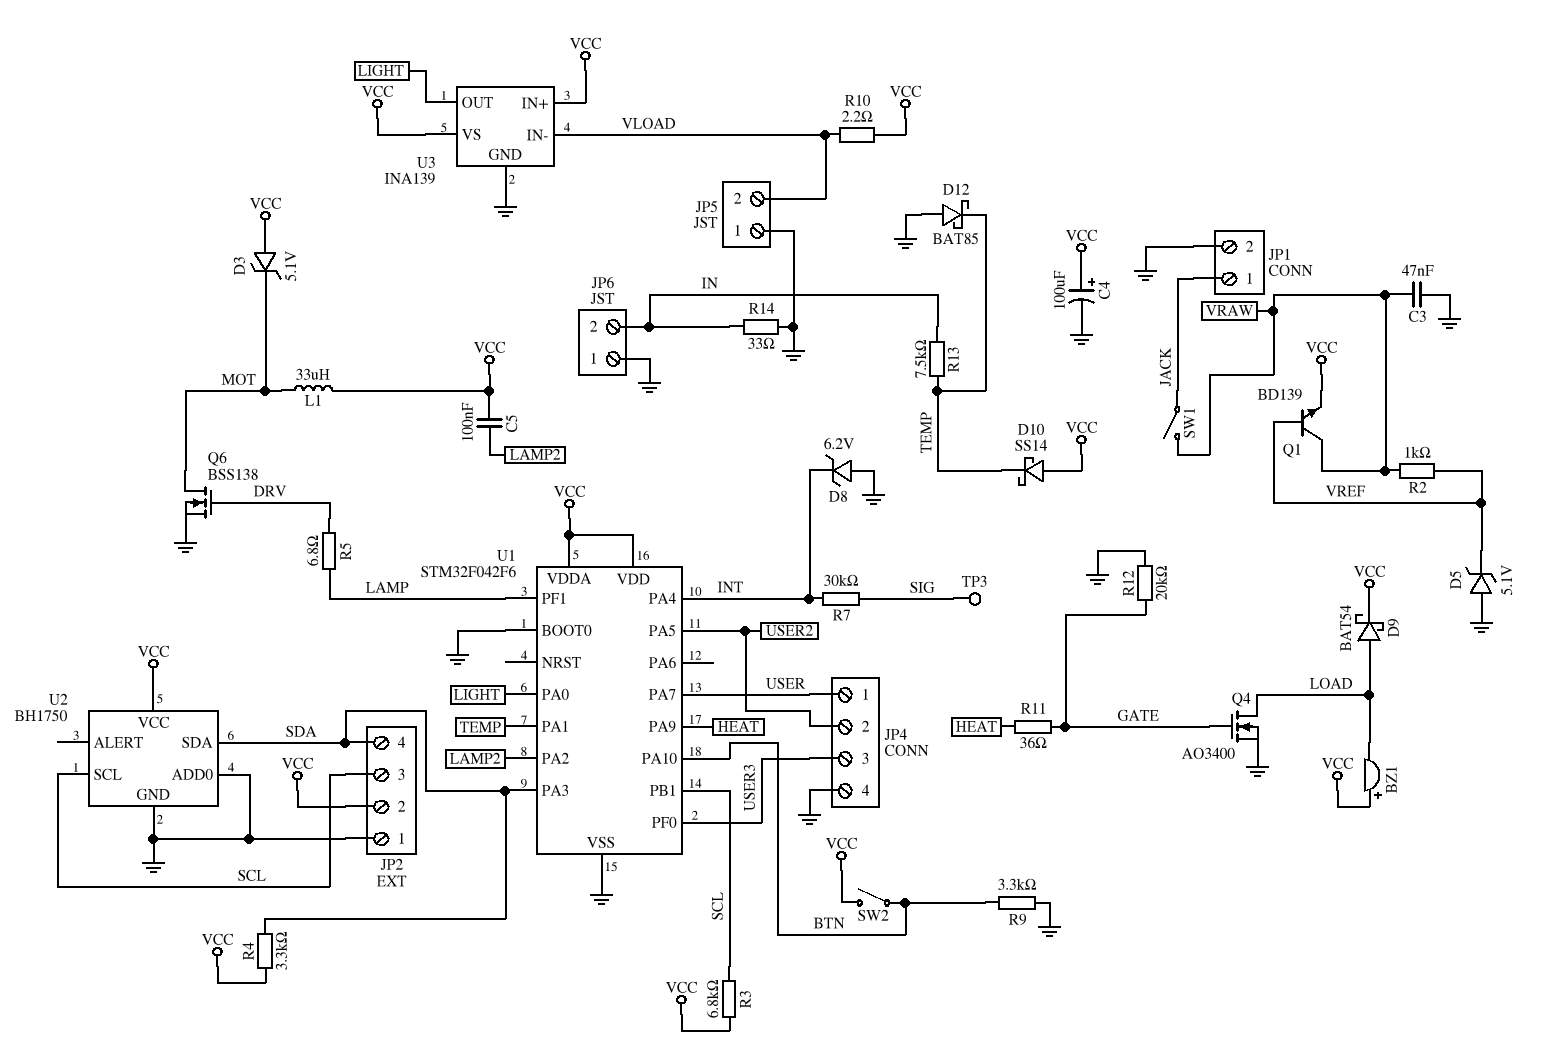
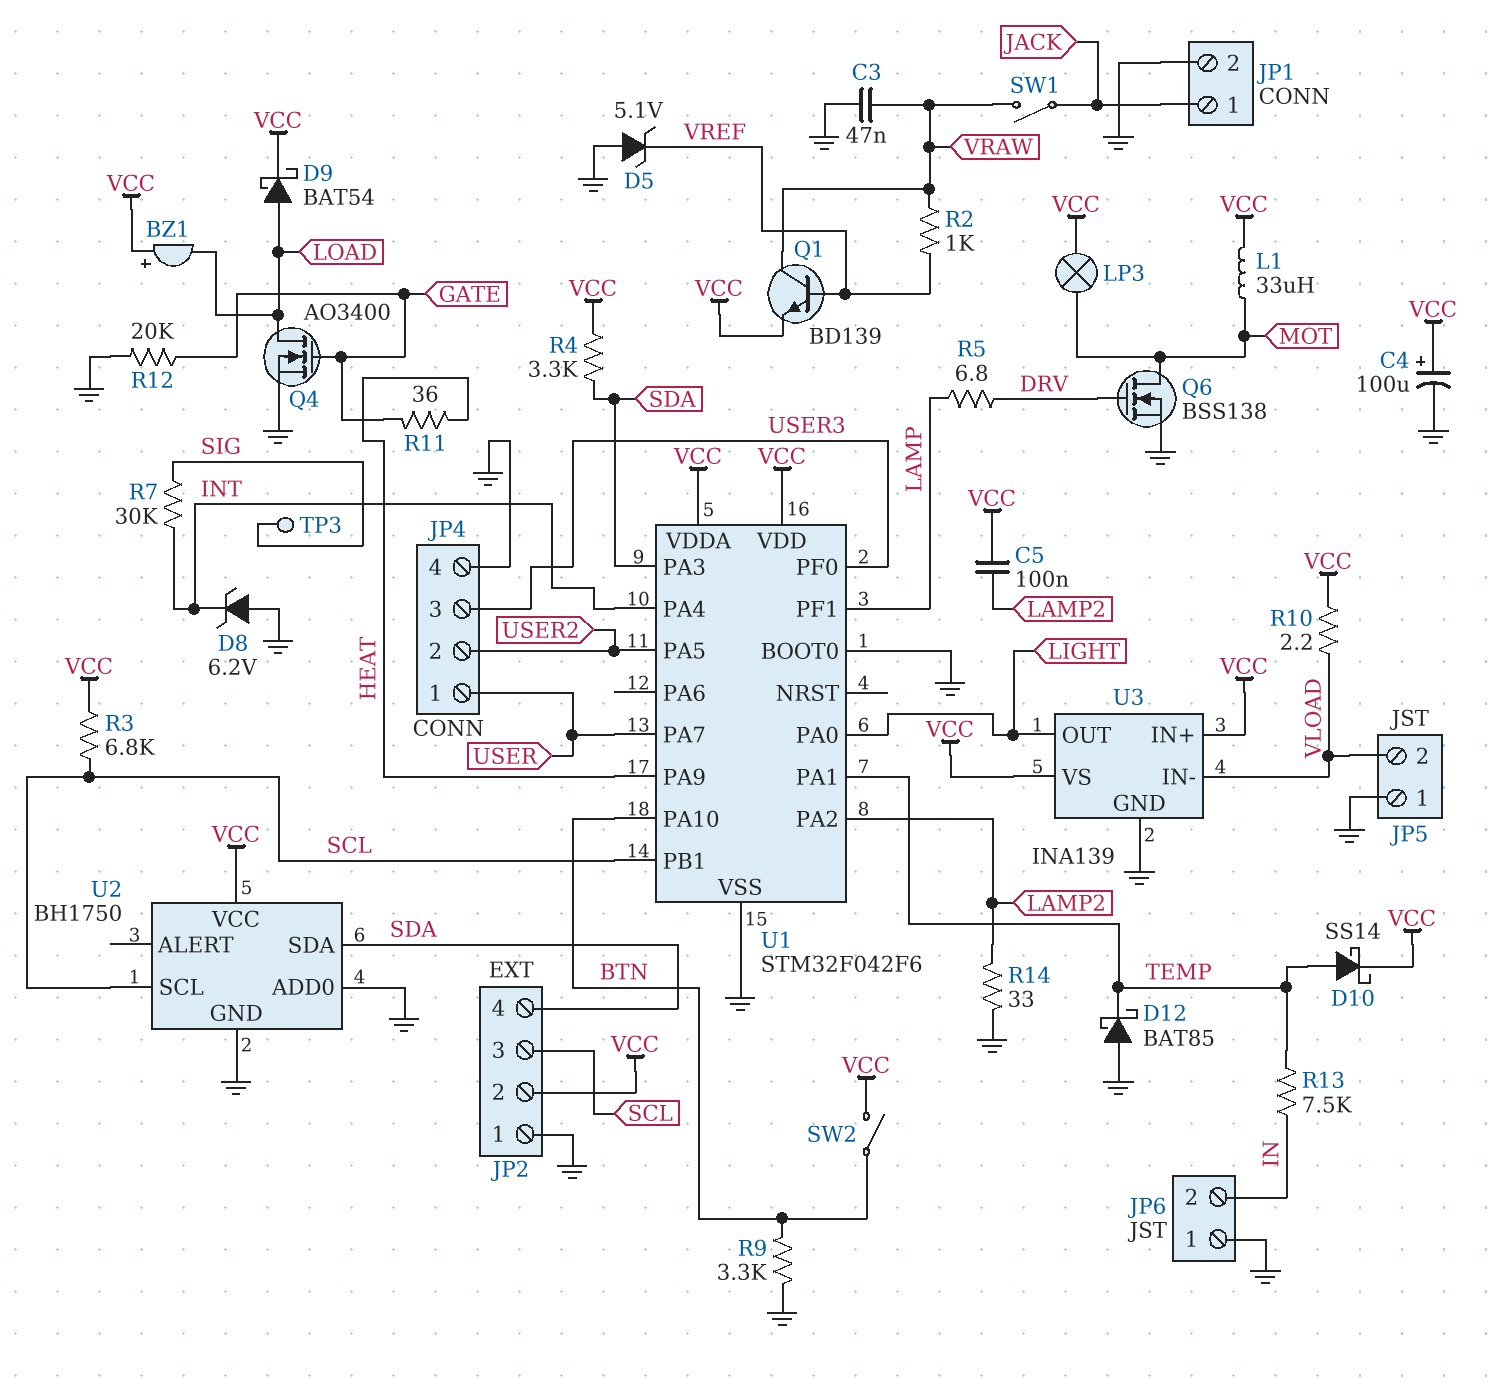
D3: zener 5.1V (A VCC, K MOT) -> none
D10: schottky SS14 (A VCC, K TEMP) -> schottky SS14 (A TEMP, K VCC)
LP3: none -> lamp (MOT, VCC)
R14: 33 (GND, IN) -> 33 (GND, LAMP2)

